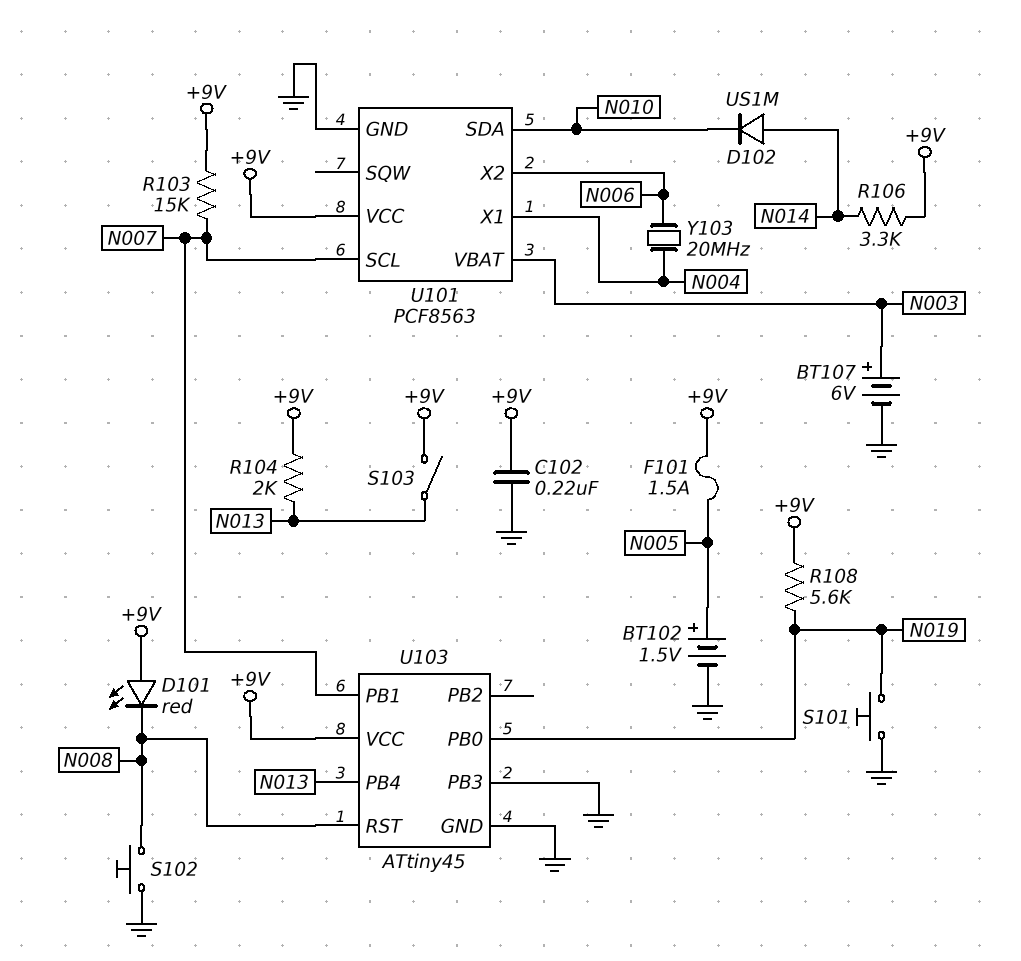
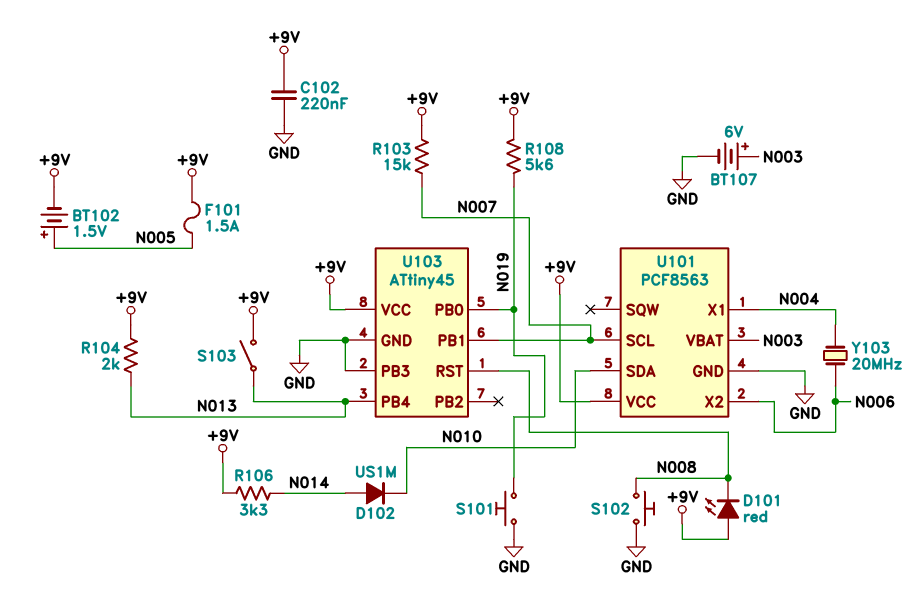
BT102: 1.5V (plus N005, minus GND) -> 1.5V (plus N005, minus +9V)

